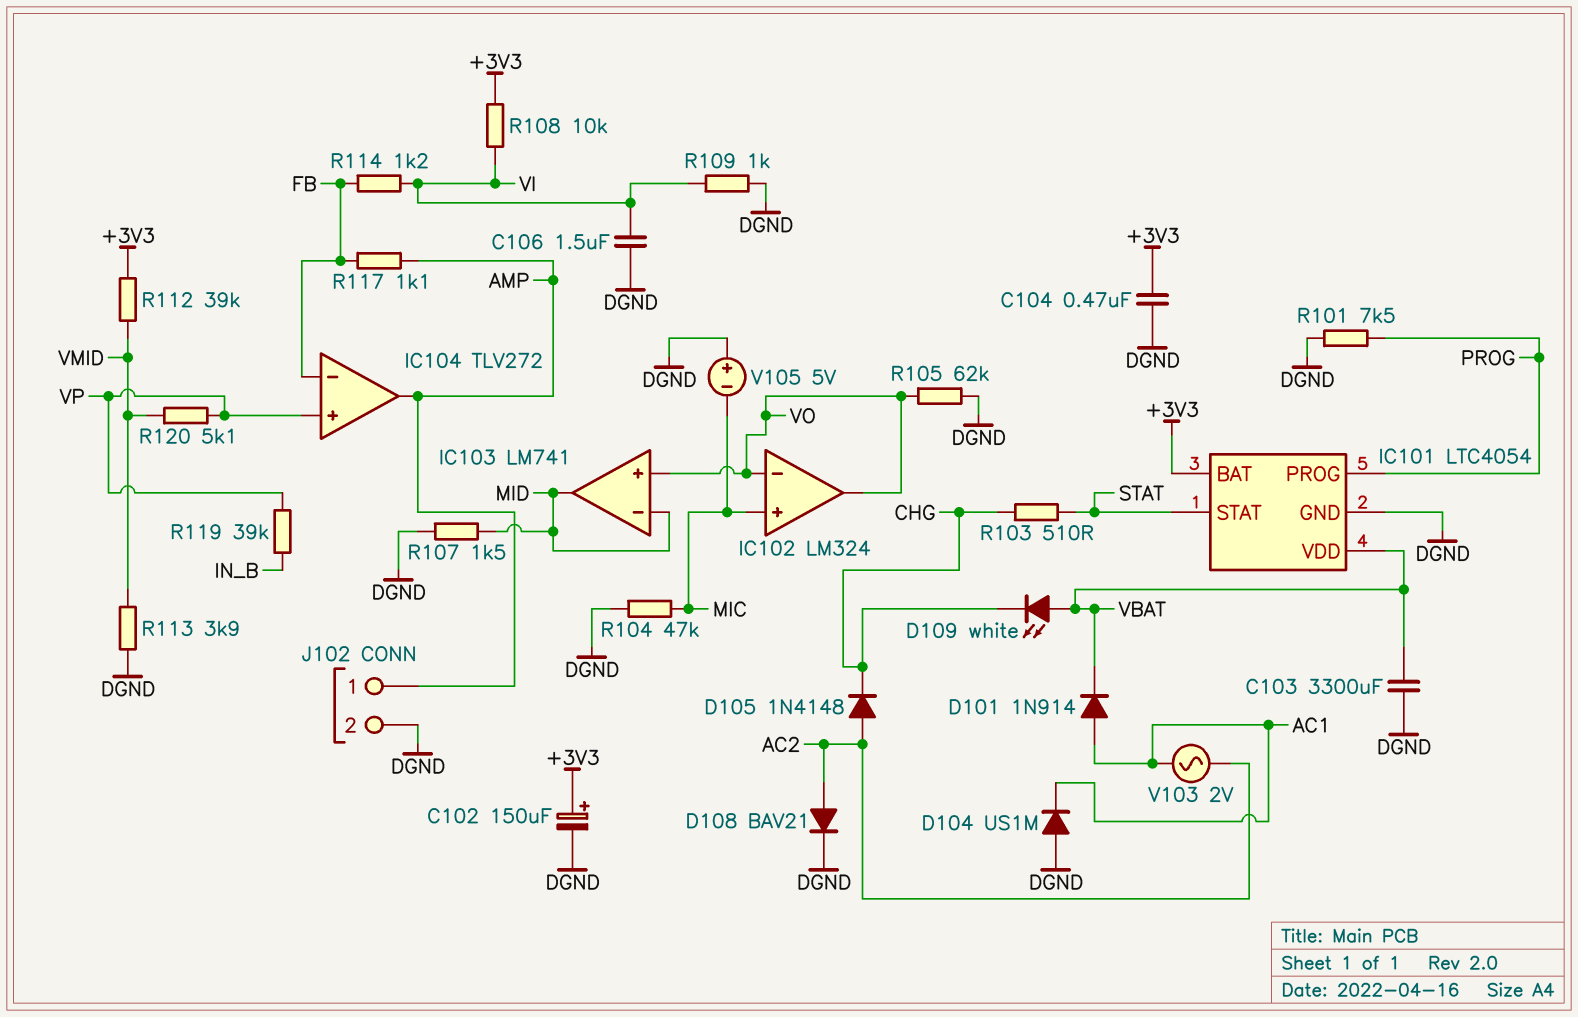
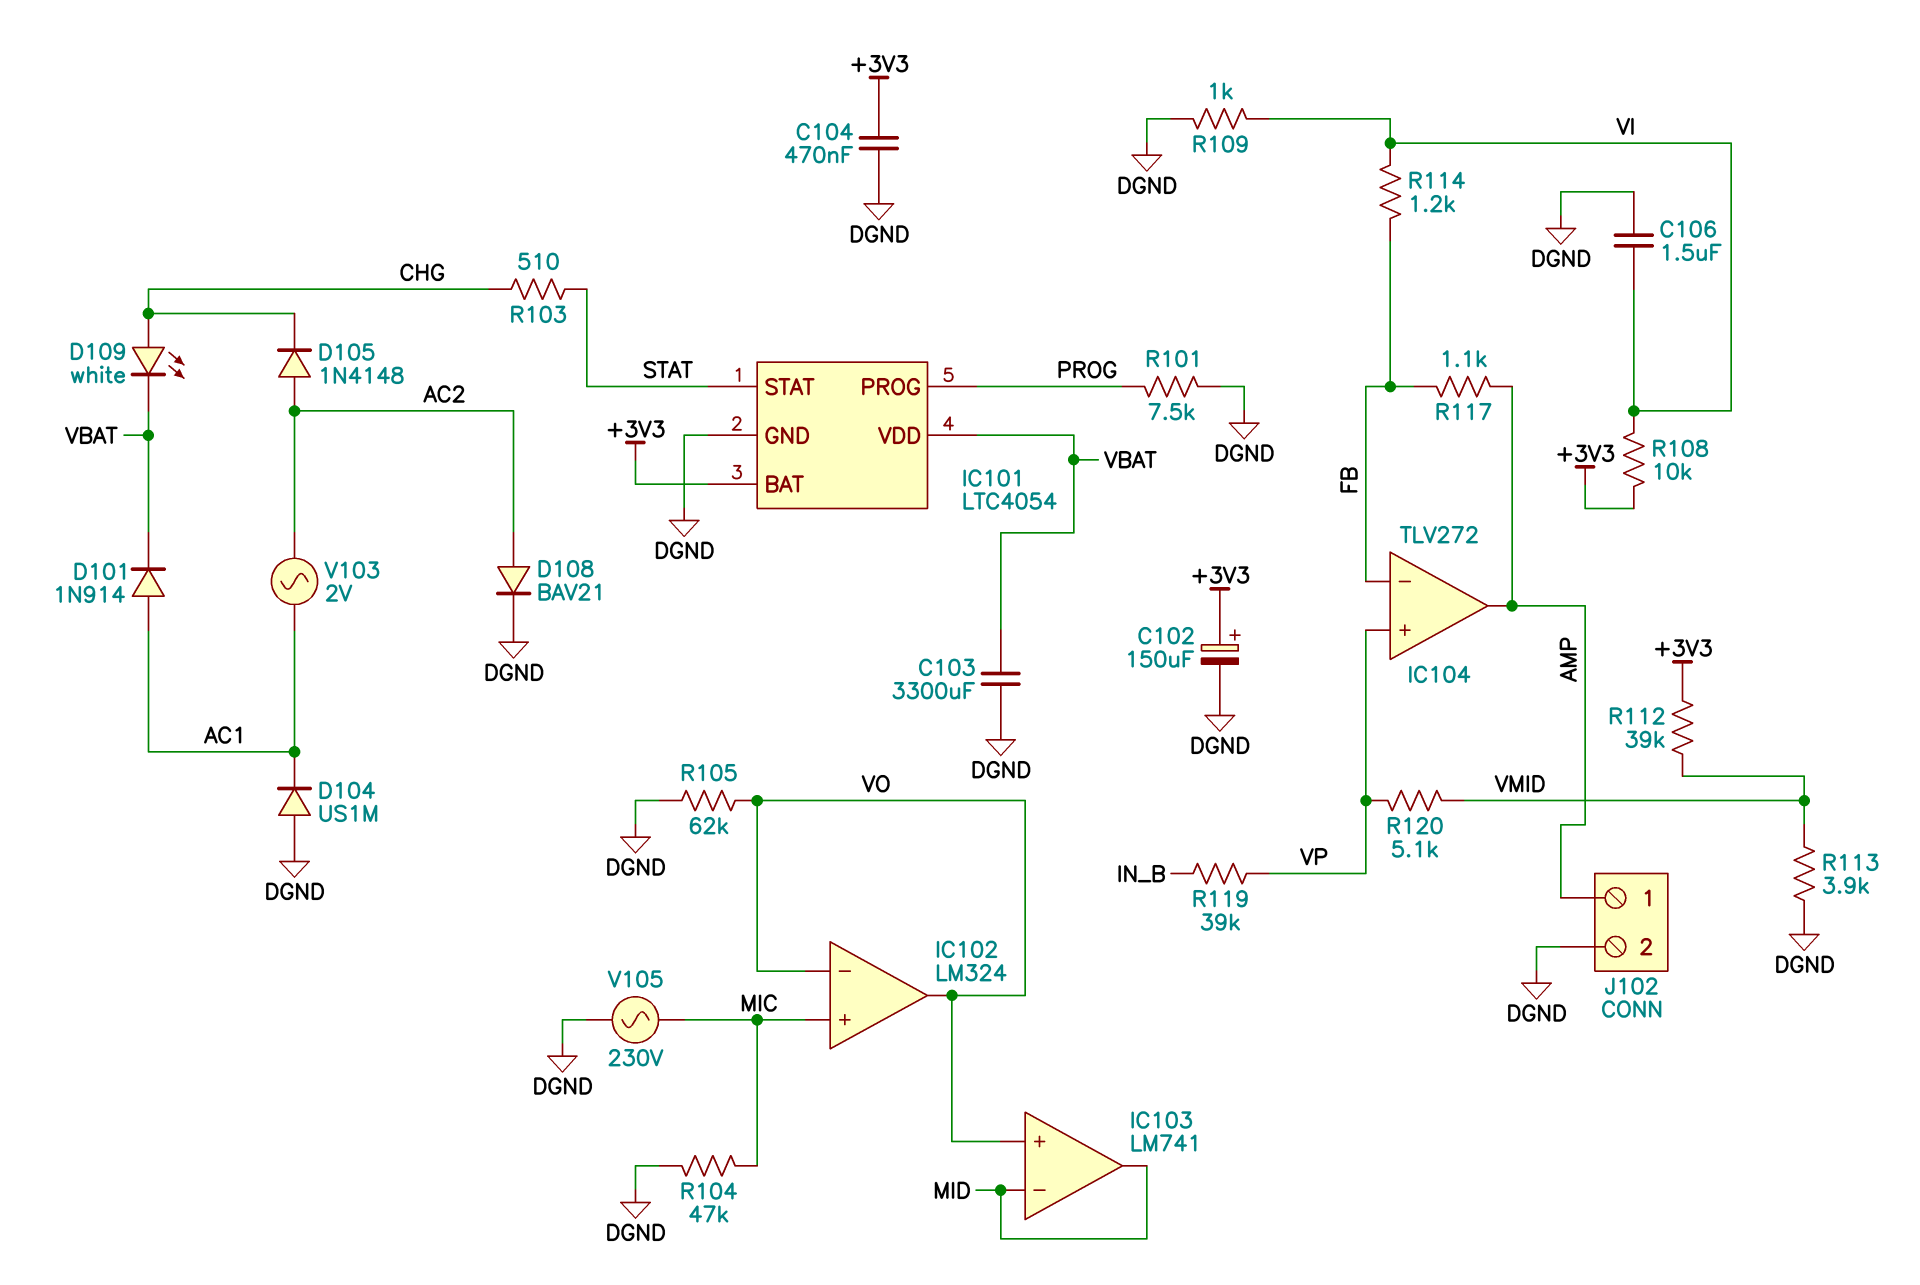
D109: LED white (A VBAT, K CHG) -> LED white (A CHG, K VBAT)
R107: 1.5k (DGND, MID) -> none
V105: 5V (plus DGND, minus MIC) -> AC 230V (DGND, MIC)

